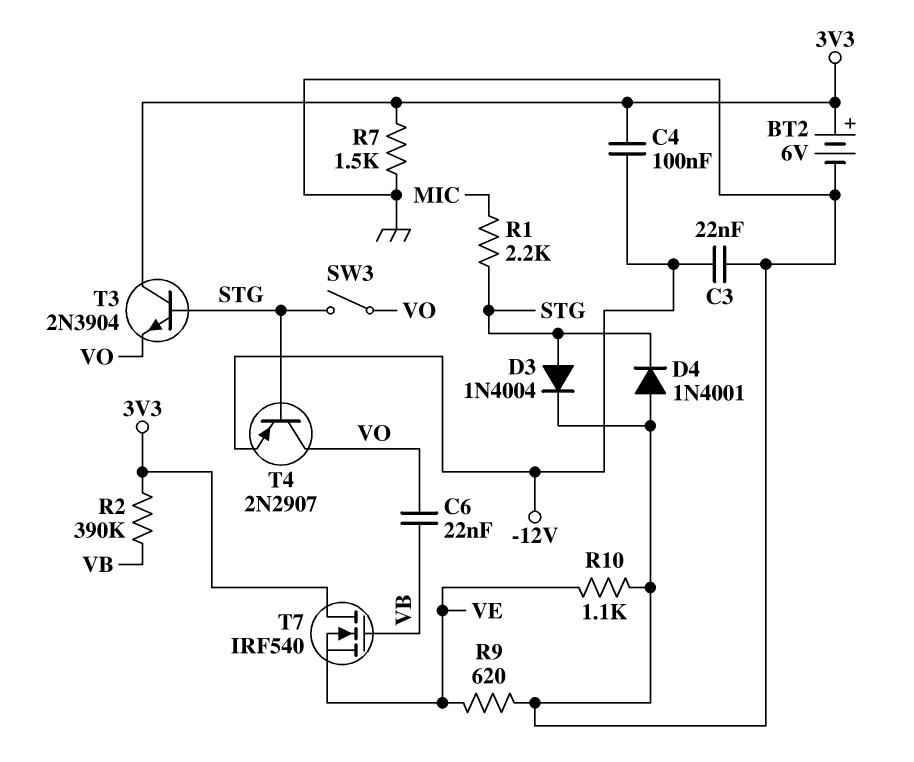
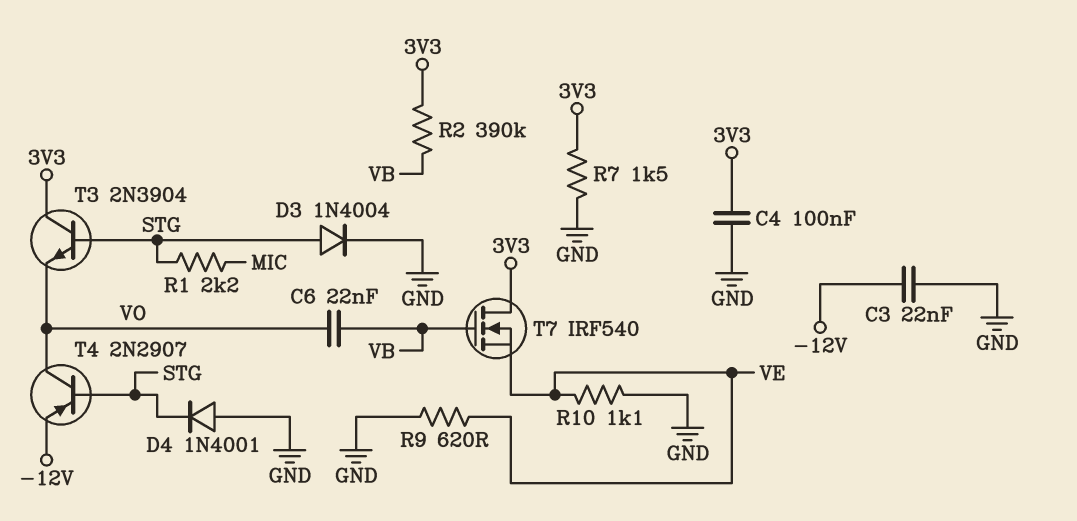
BT2: 6V (plus 3V3, minus GND) -> none
C4: 100nF (-12V, 3V3) -> 100nF (3V3, GND)
SW3: switch (STG, VO) -> none

